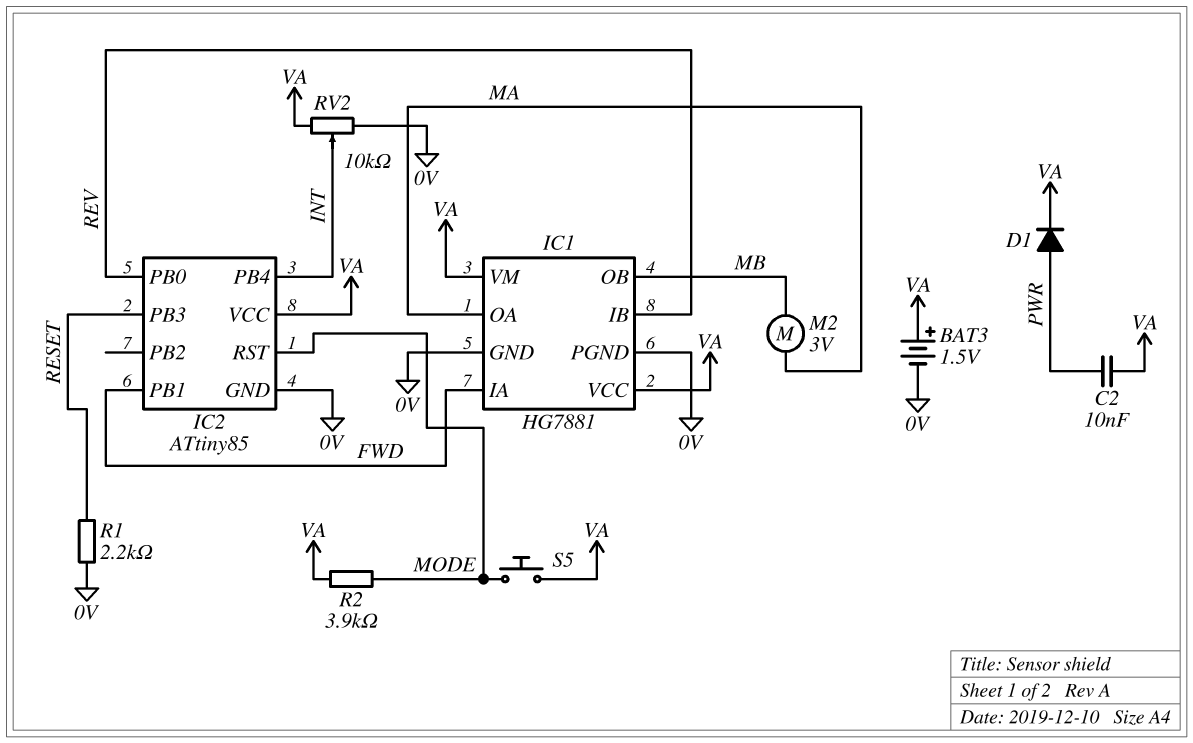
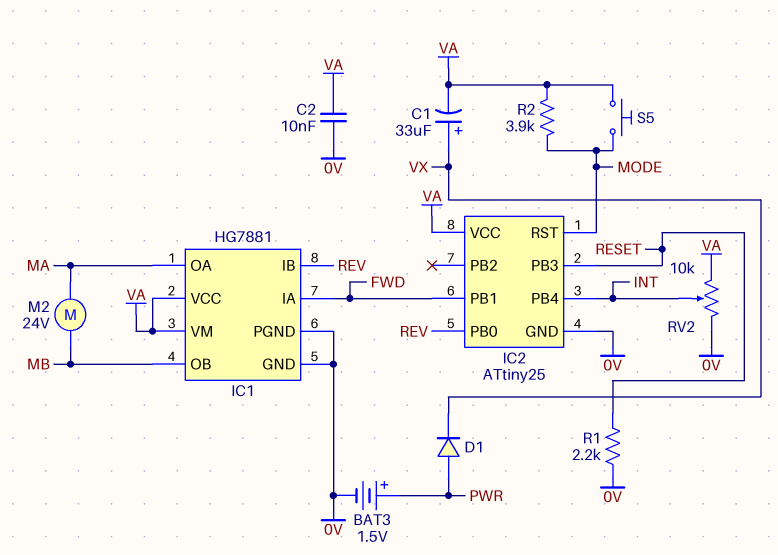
BAT3: 1.5V (plus VA, minus 0V) -> 1.5V (plus PWR, minus 0V)
C1: none -> 33uF (plus VX, minus VA)
C2: 10nF (PWR, VA) -> 10nF (0V, VA)
D1: diode (A PWR, K VA) -> diode (A PWR, K VX)
IC2: ATtiny85 -> ATtiny25
M2: motor 3V (MA, MB) -> motor 24V (MA, MB)

